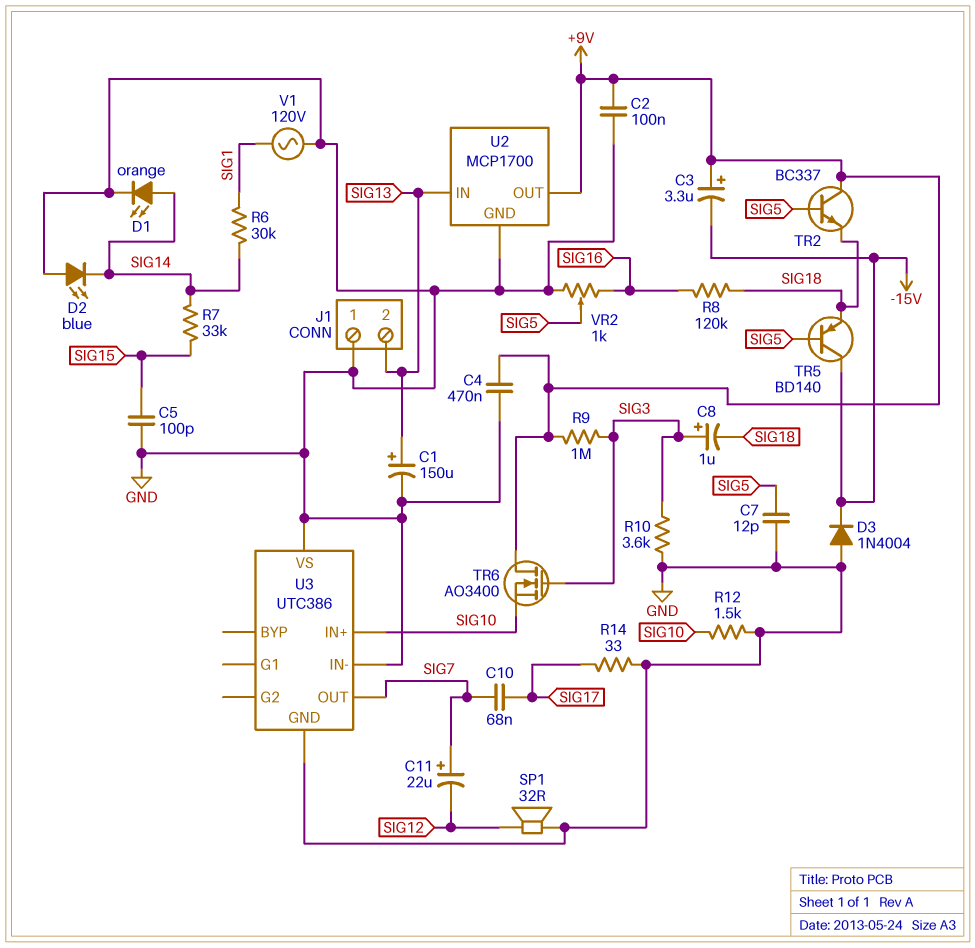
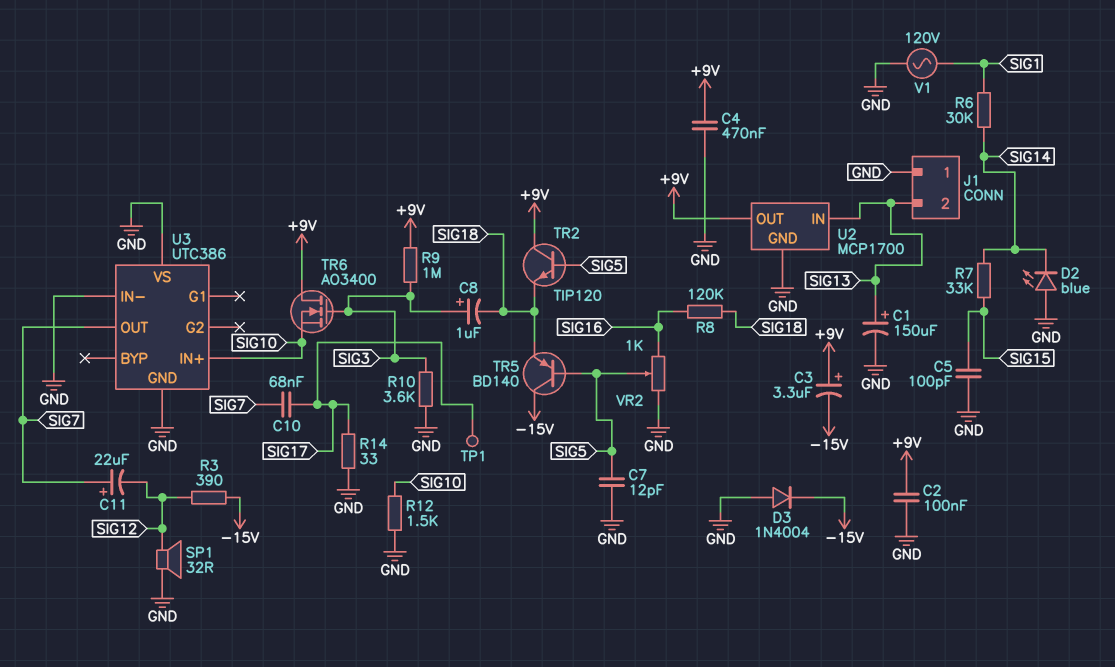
D1: LED orange (A SIG14, K GND) -> none
R3: none -> 390 (-15V, SIG12)
TP1: none -> test point (SIG17)
TR2: NPN BC337 (B SIG5, C +9V, E SIG18) -> NPN TIP120 (B SIG5, C +9V, E SIG18)

